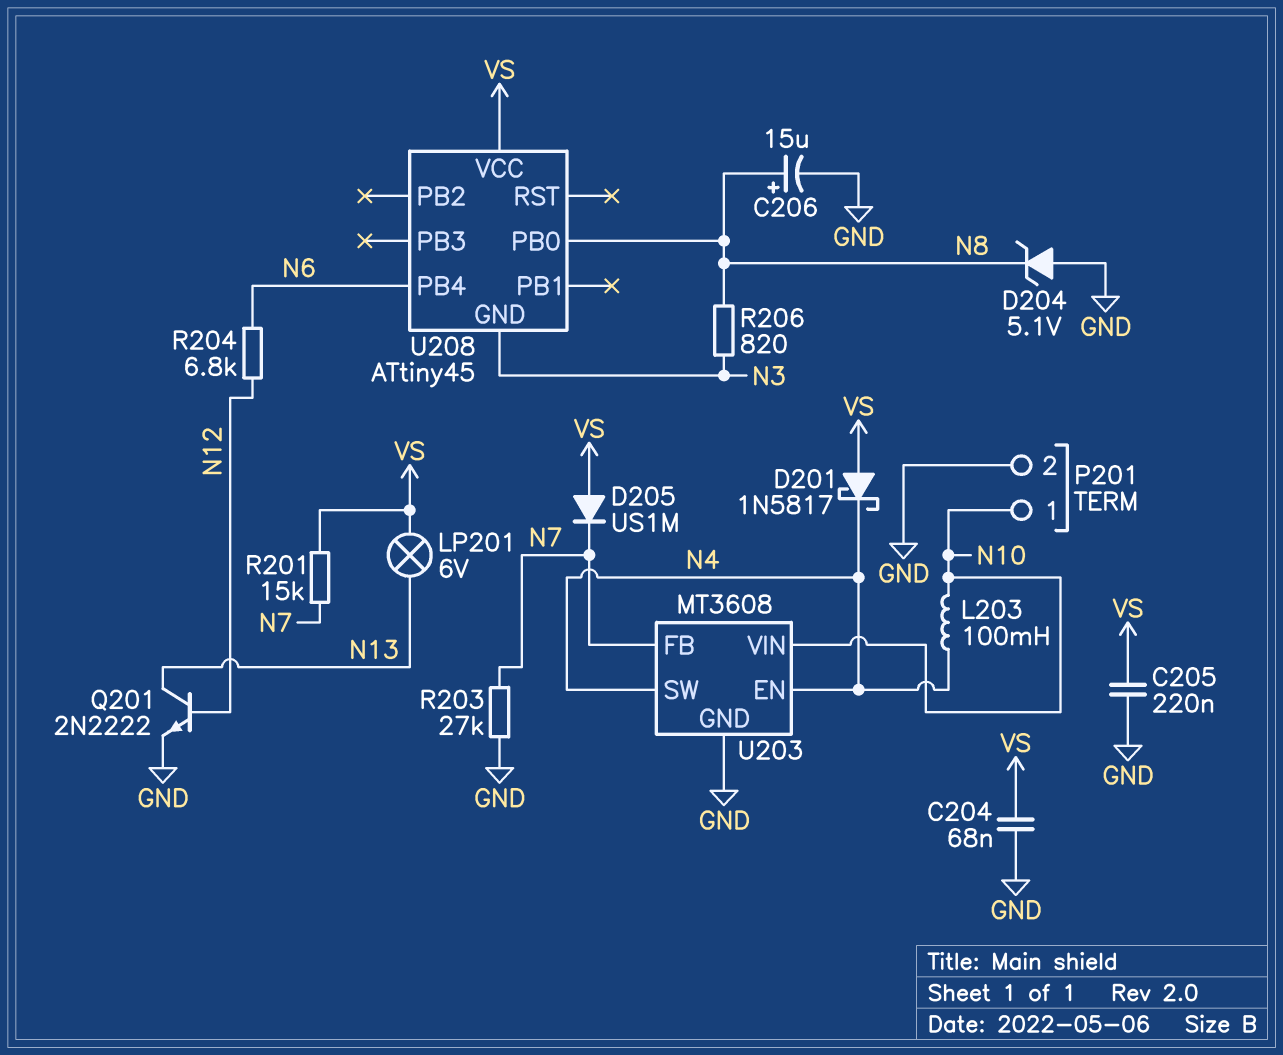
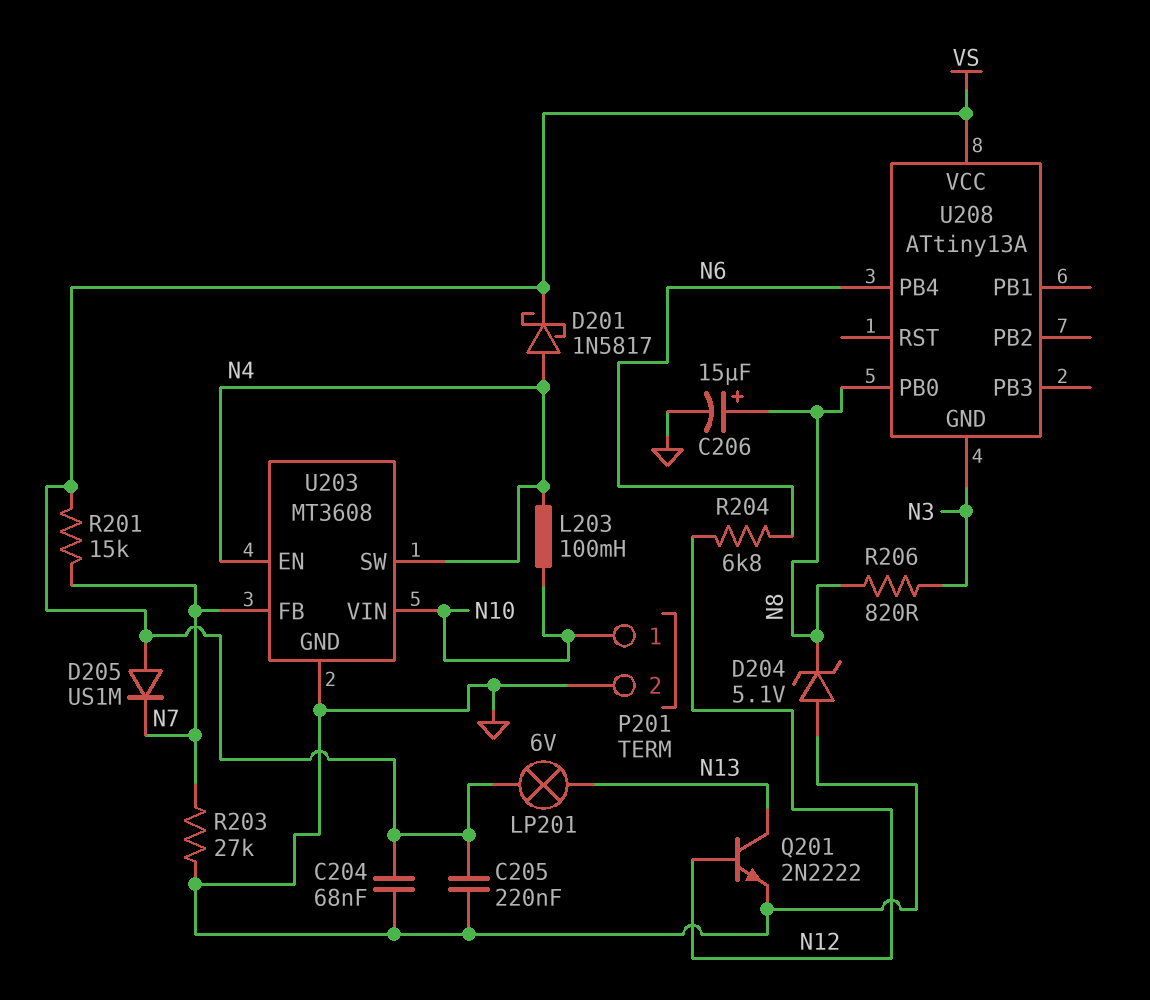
D201: schottky 1N5817 (A VS, K N4) -> schottky 1N5817 (A N4, K VS)
U208: ATtiny45 -> ATtiny13A

